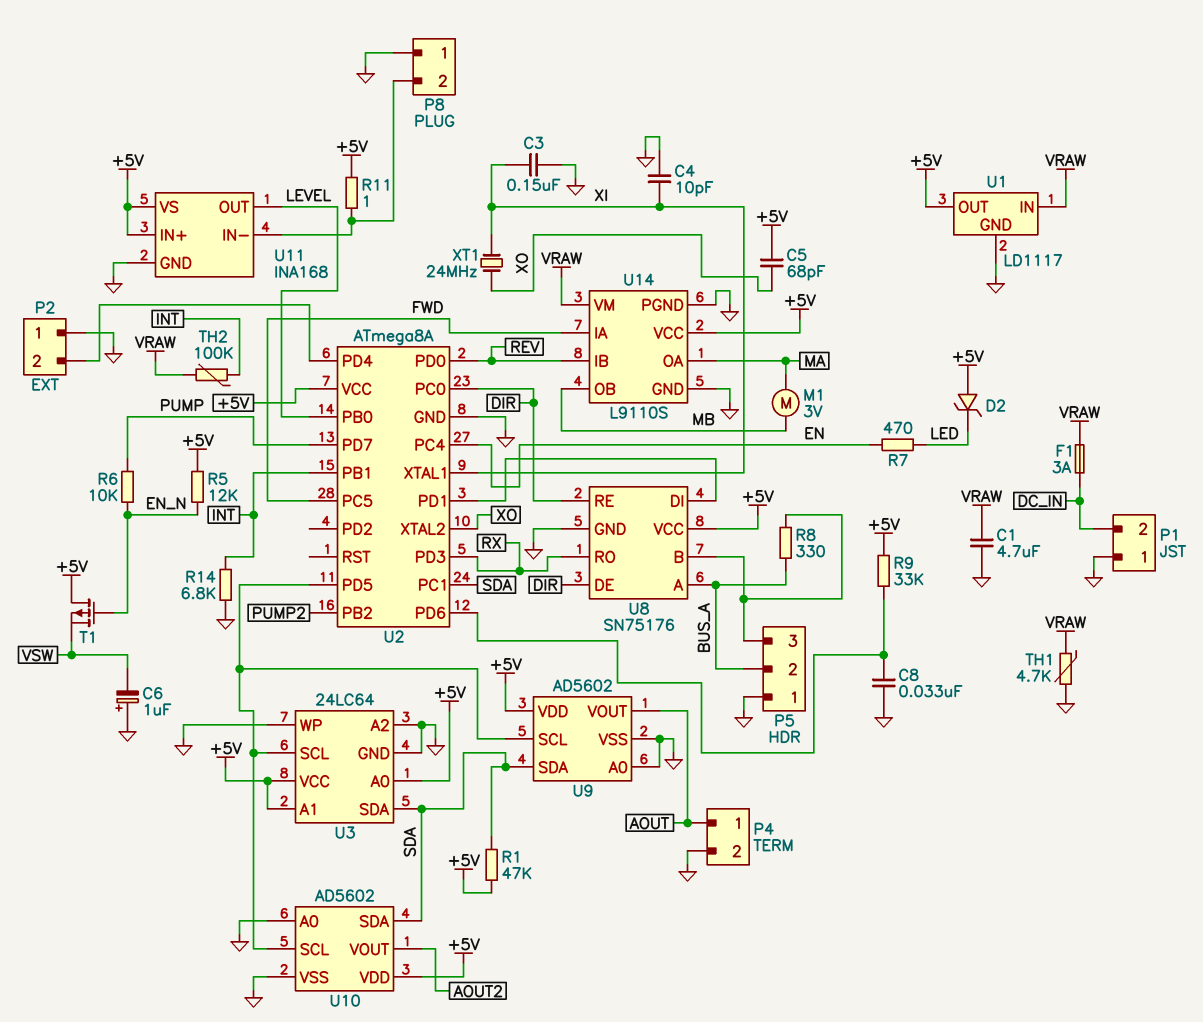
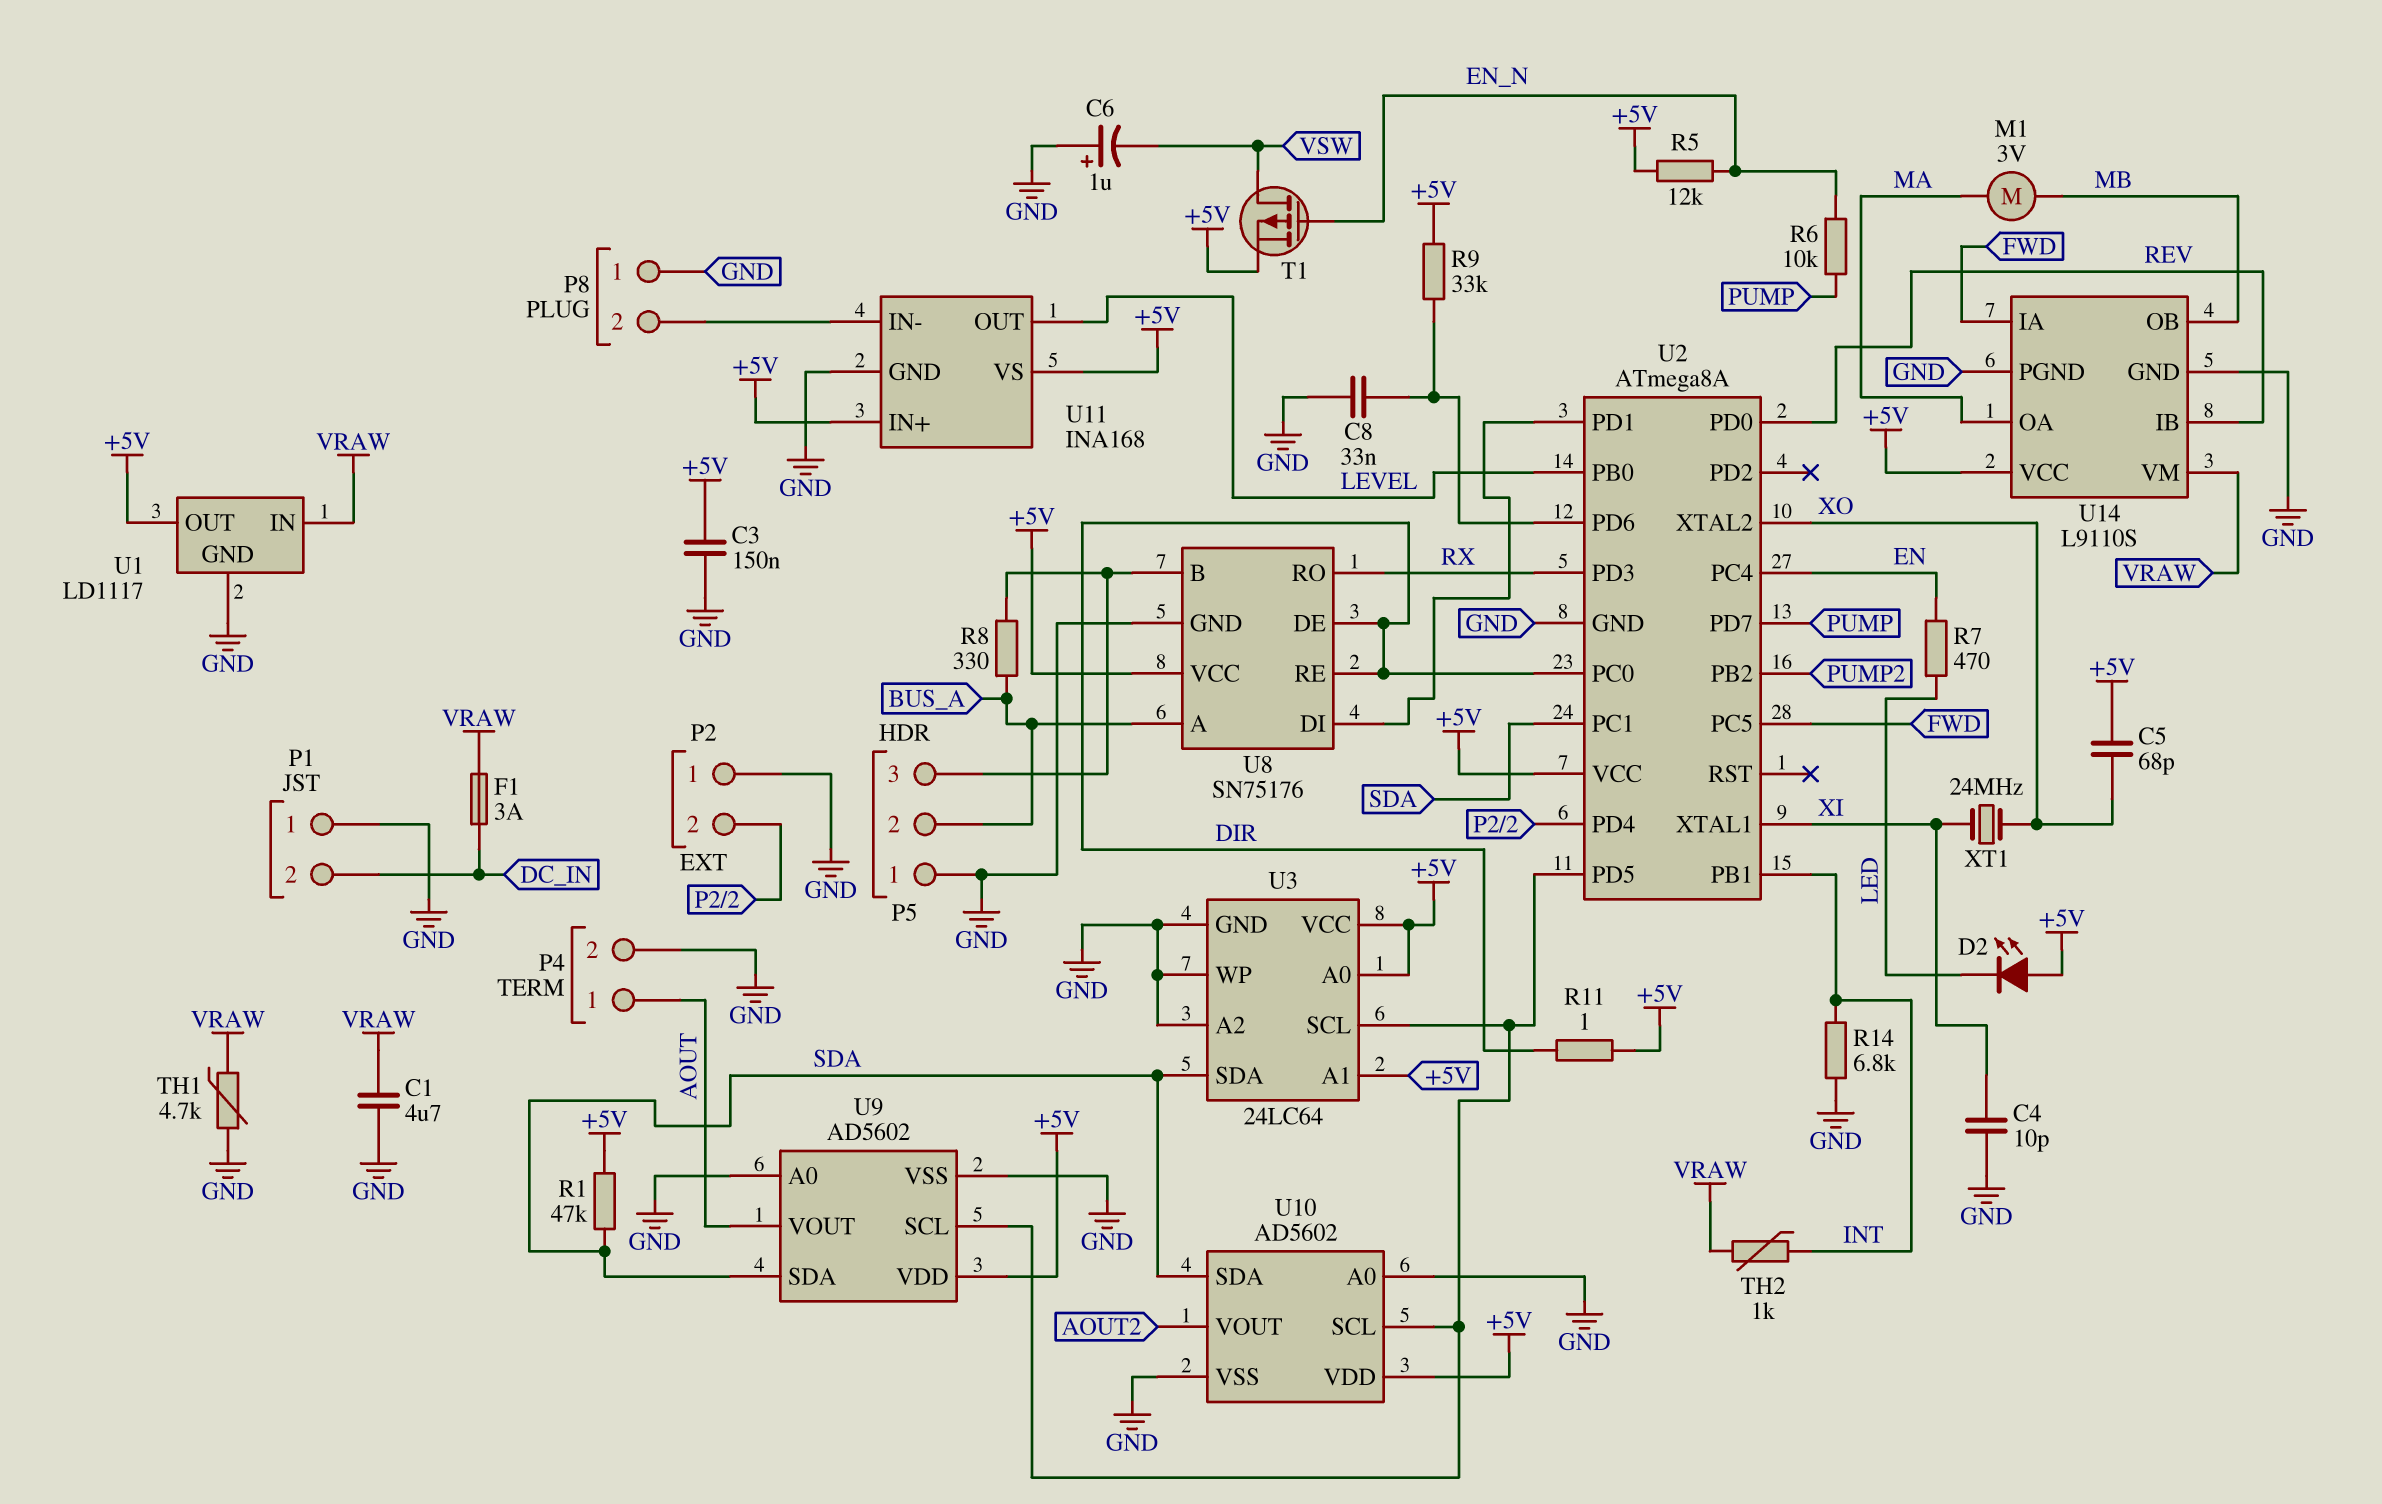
C3: 150nF (GND, XI) -> 150nF (+5V, GND)
D2: zener (A +5V, K LED) -> LED (A +5V, K LED)
R11: 1 (+5V, P8/2) -> 1 (+5V, DIR)
T1: PMOS (G EN_N, D +5V, S VSW) -> PMOS (G EN_N, D VSW, S +5V)
TH2: 100k (INT, VRAW) -> 1k (INT, VRAW)

